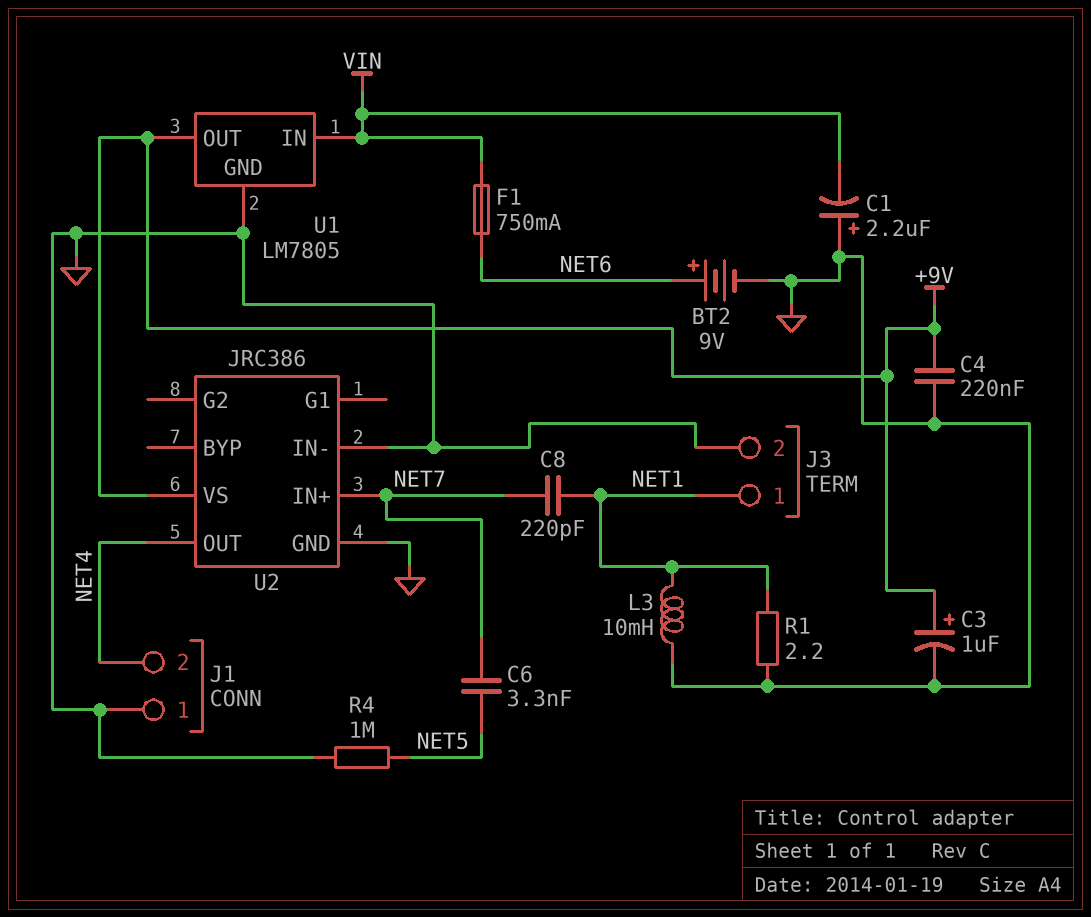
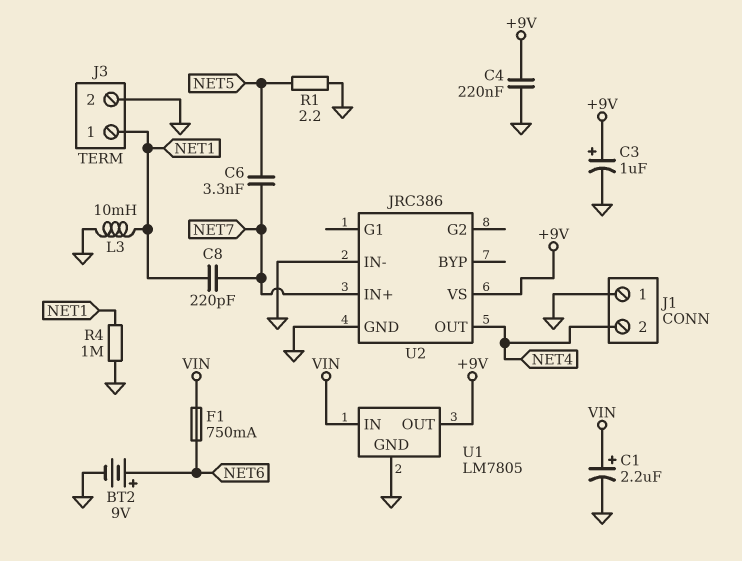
C1: 2.2uF (plus GND, minus VIN) -> 2.2uF (plus VIN, minus GND)
R1: 2.2 (GND, NET1) -> 2.2 (GND, NET5)
R4: 1M (GND, NET5) -> 1M (GND, NET1)

